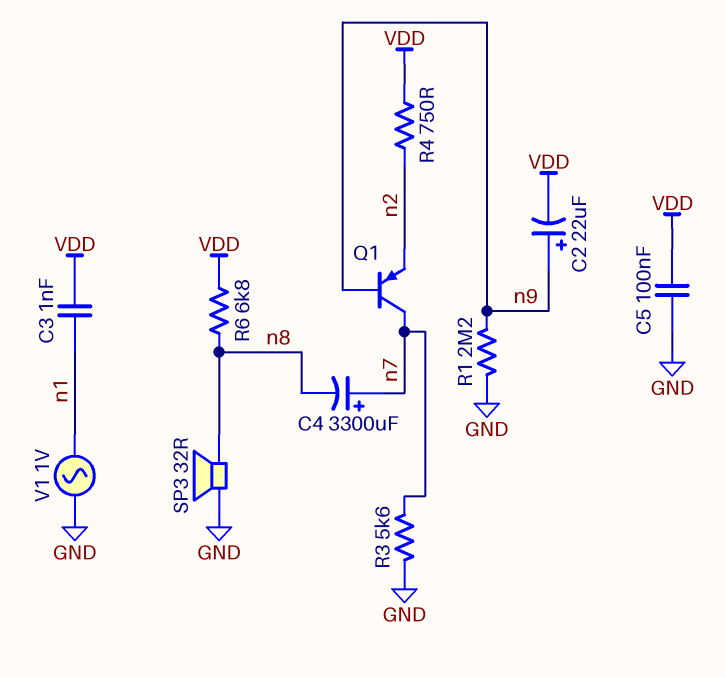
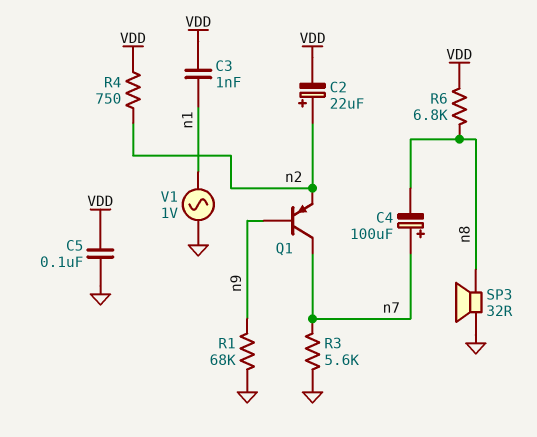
C2: 22uF (plus n9, minus VDD) -> 22uF (plus n2, minus VDD)
C4: 3300uF (plus n7, minus n8) -> 100uF (plus n7, minus n8)
R1: 2.2M (GND, n9) -> 68k (GND, n9)

